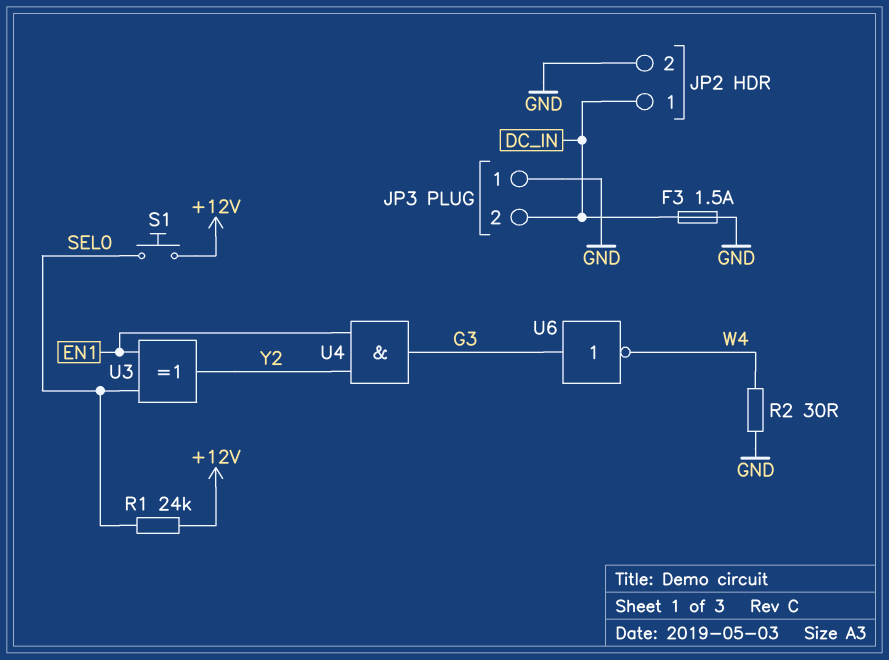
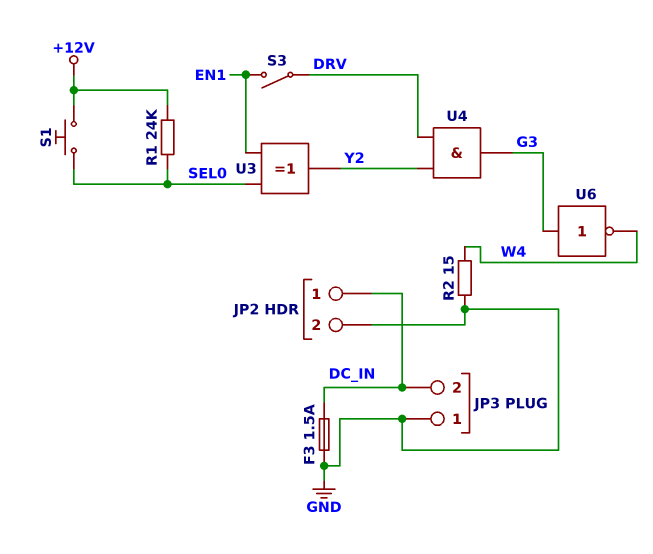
R2: 30 (GND, W4) -> 15 (GND, W4)
S3: none -> switch (DRV, EN1)
U4: AND (in EN1, in Y2, out G3) -> AND (in DRV, in Y2, out G3)

